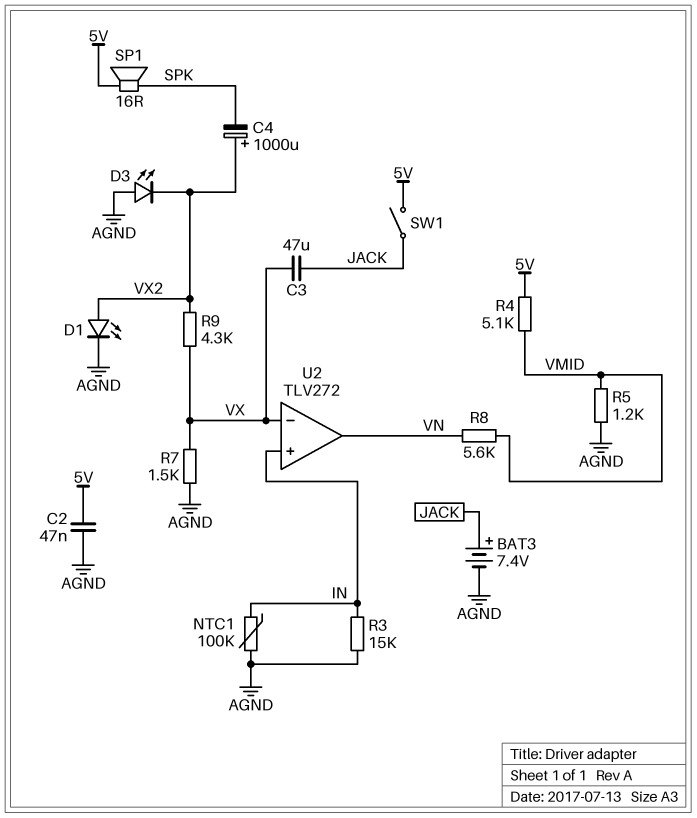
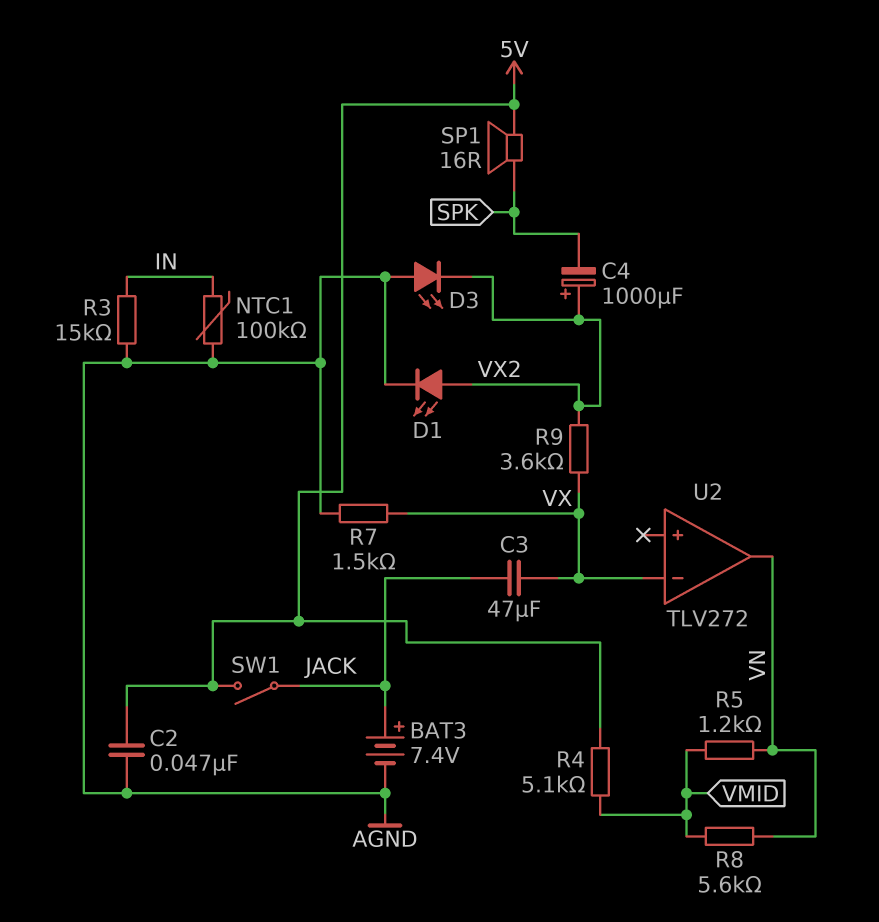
R5: 1.2k (AGND, VMID) -> 1.2k (VMID, VN)
R9: 4.3k (VX, VX2) -> 3.6k (VX, VX2)
U2 pin in+: IN -> none

